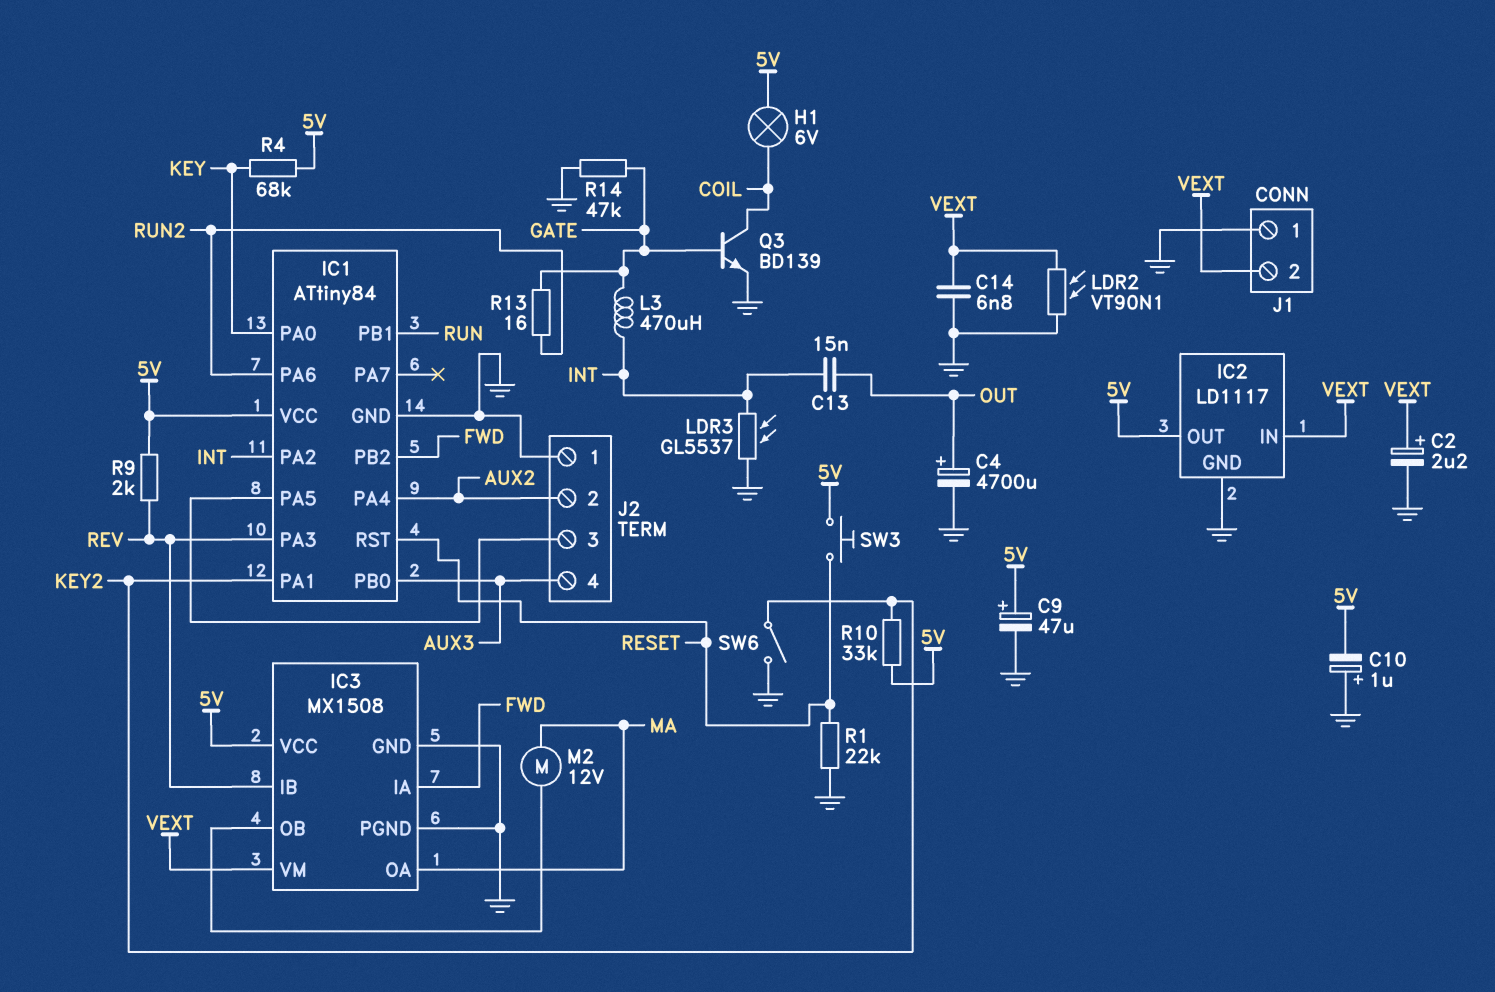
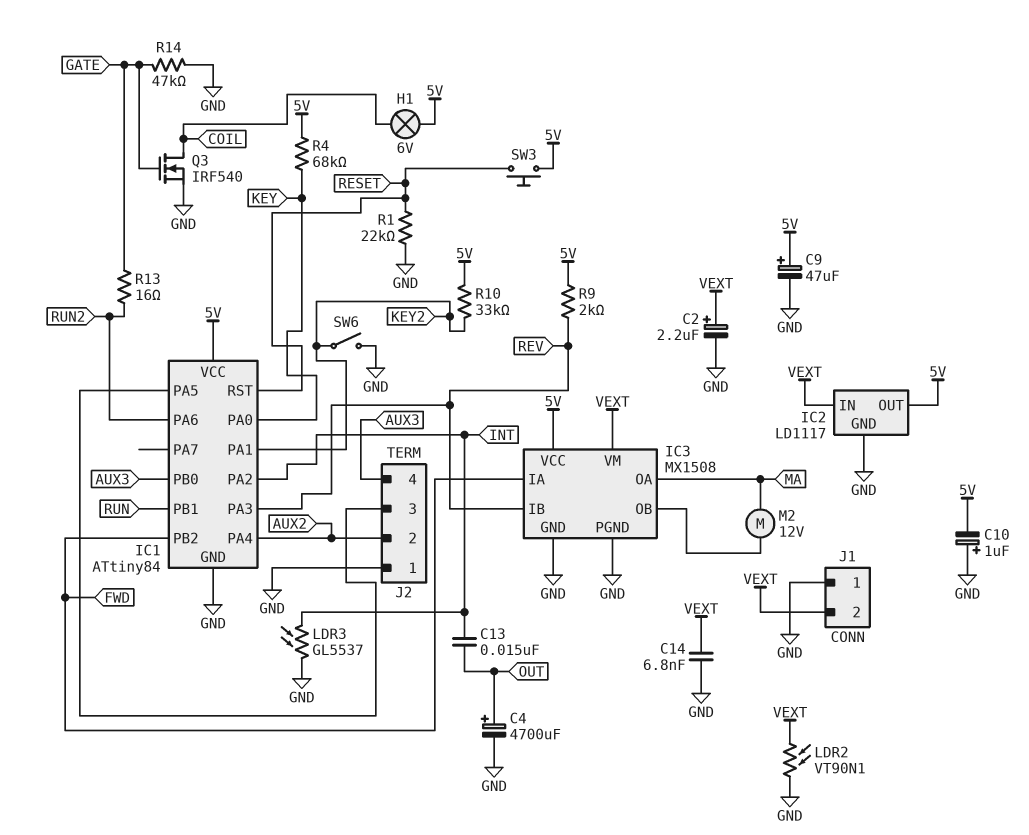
L3: 470uH (GATE, INT) -> none
Q3: NPN BD139 (B GATE, C COIL, E GND) -> NMOS IRF540 (G GATE, D COIL, S GND)

